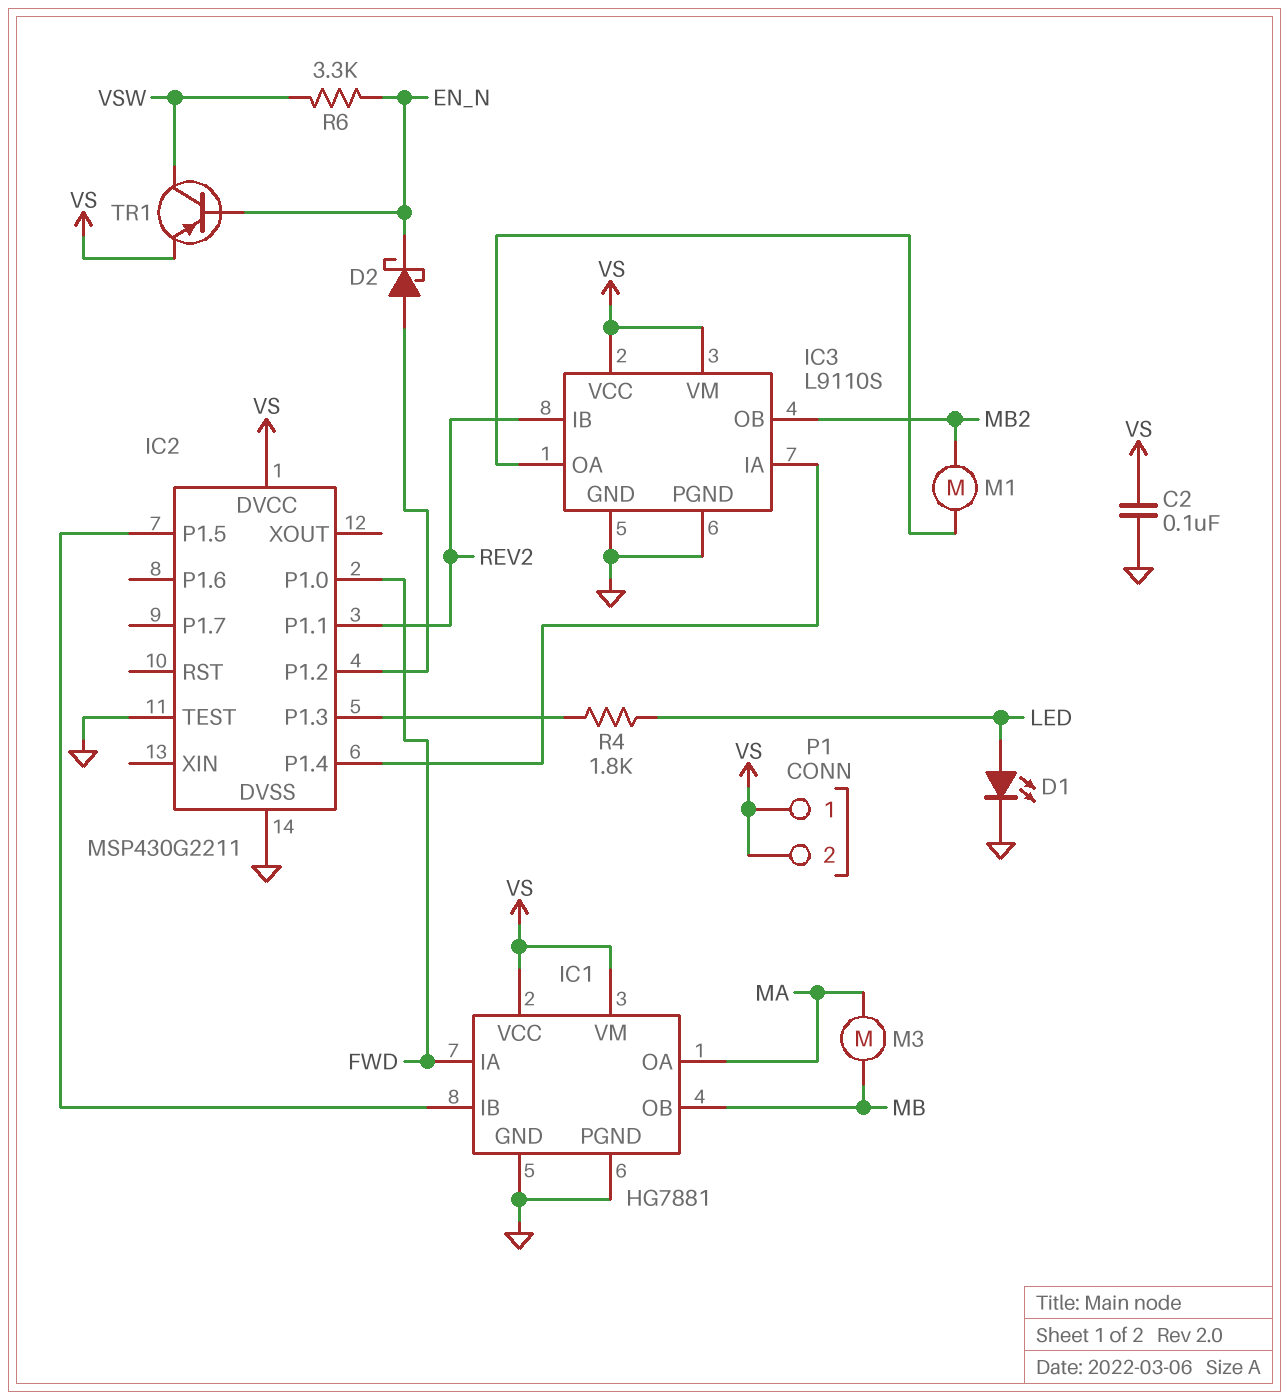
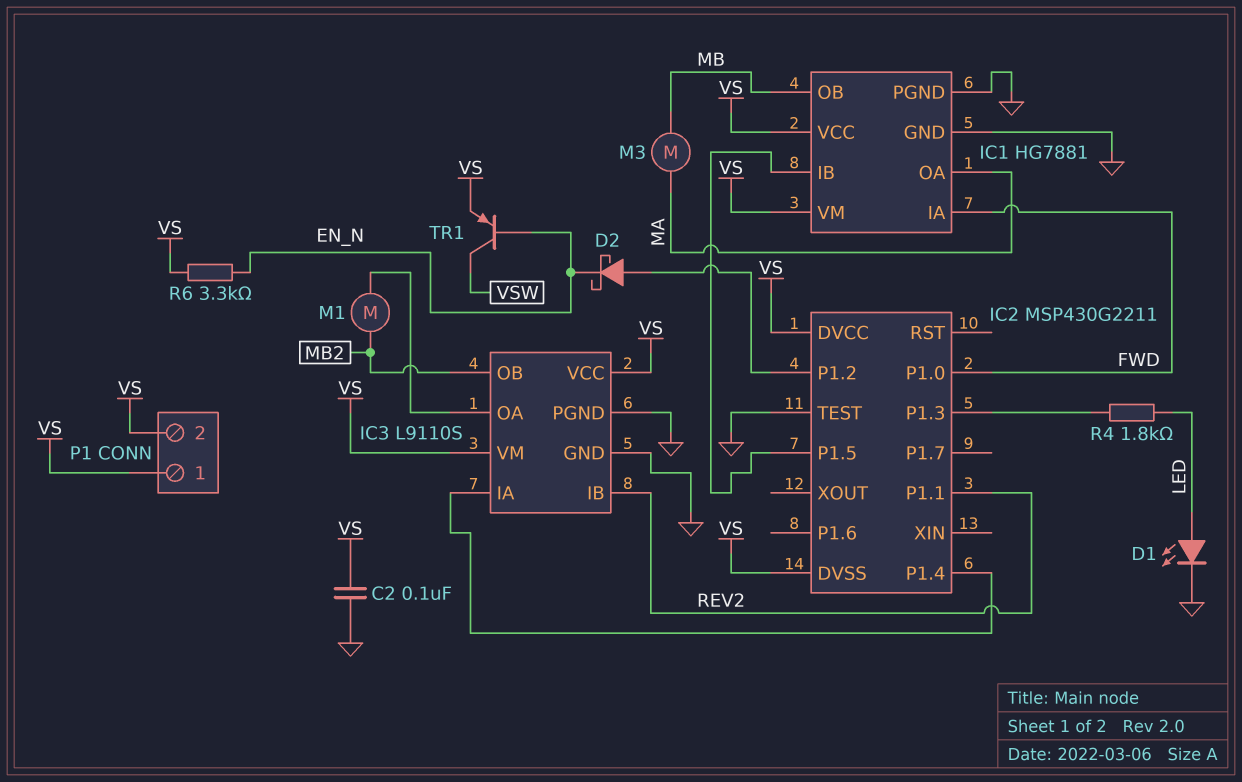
IC2 pin DVSS: GND -> VS
R6: 3.3k (EN_N, VSW) -> 3.3k (EN_N, VS)

